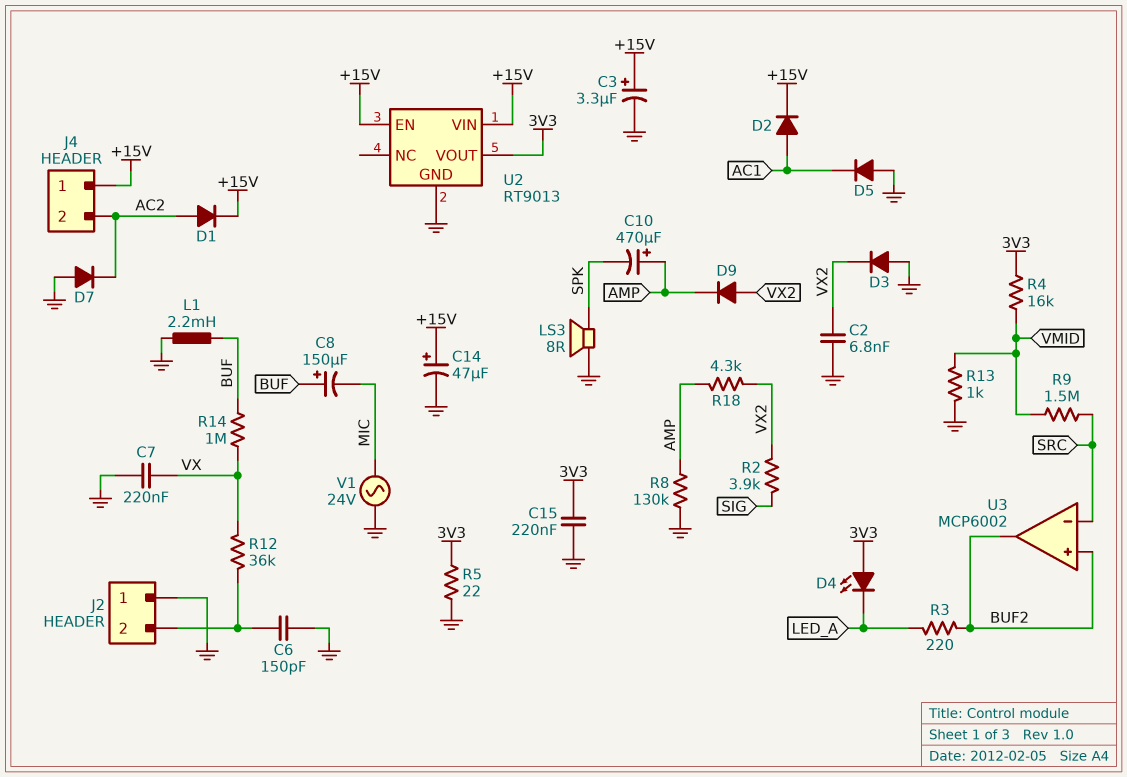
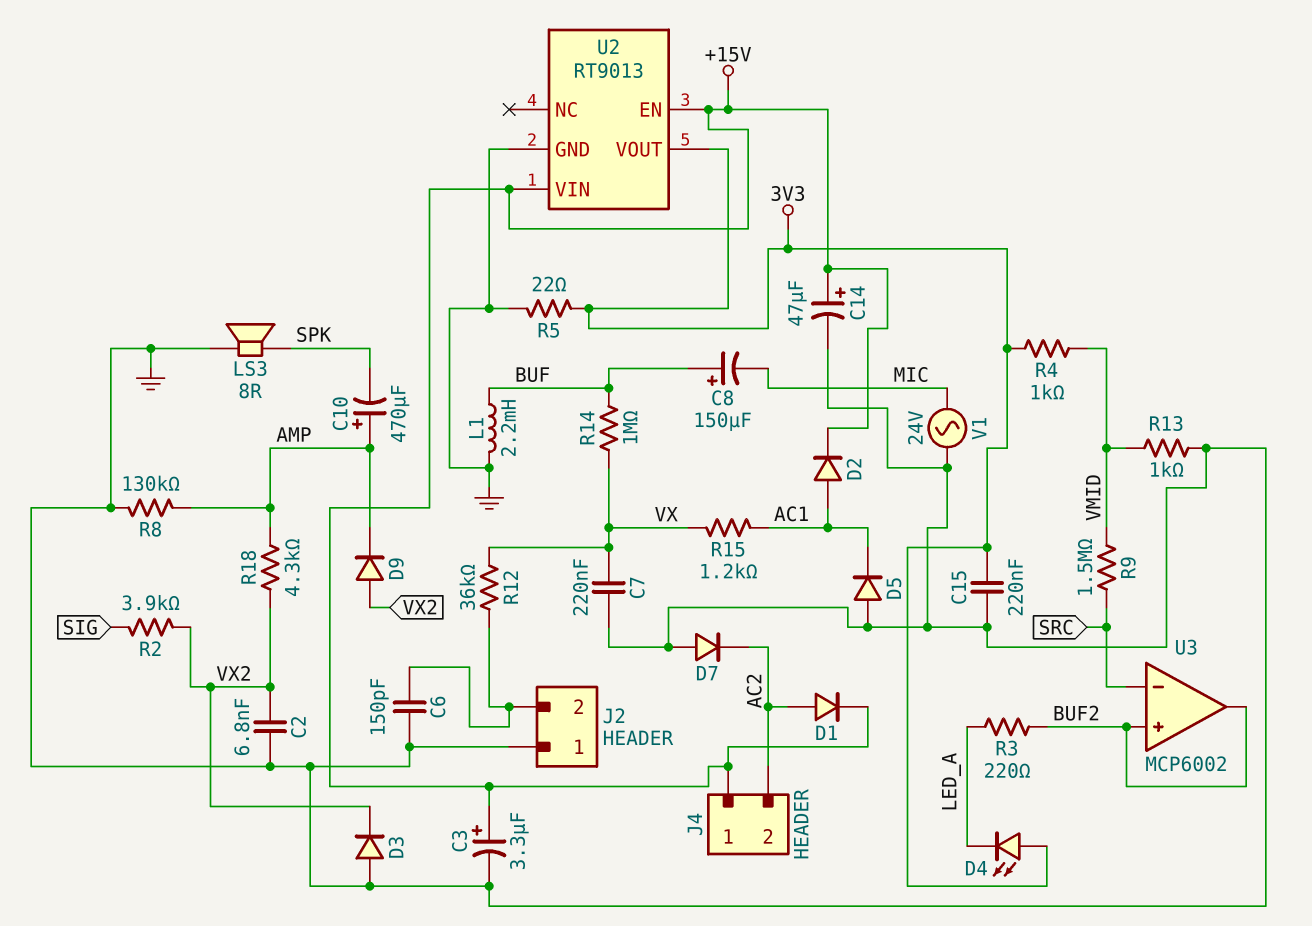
R4: 16k (3V3, VMID) -> 1k (3V3, VMID)
R15: none -> 1.2k (AC1, VX)

